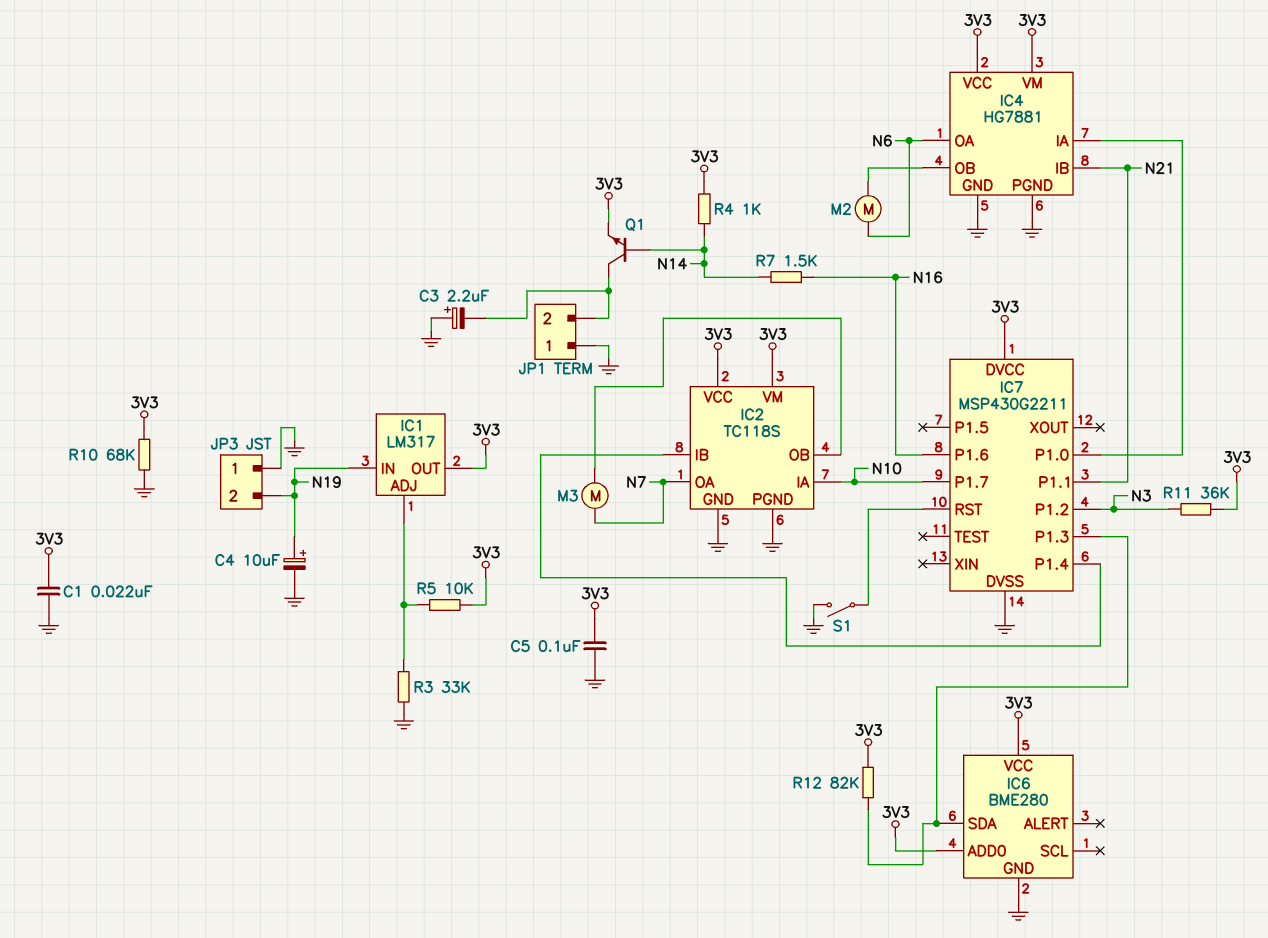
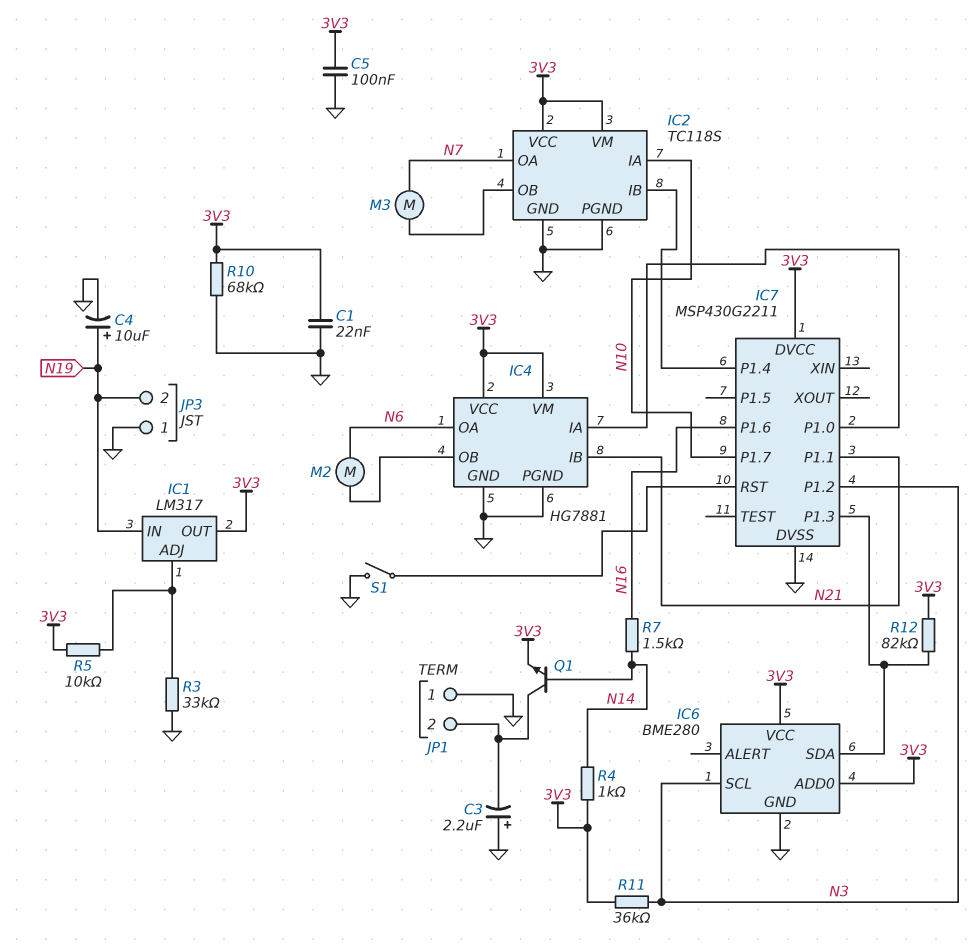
IC6 pin SCL: none -> N3

